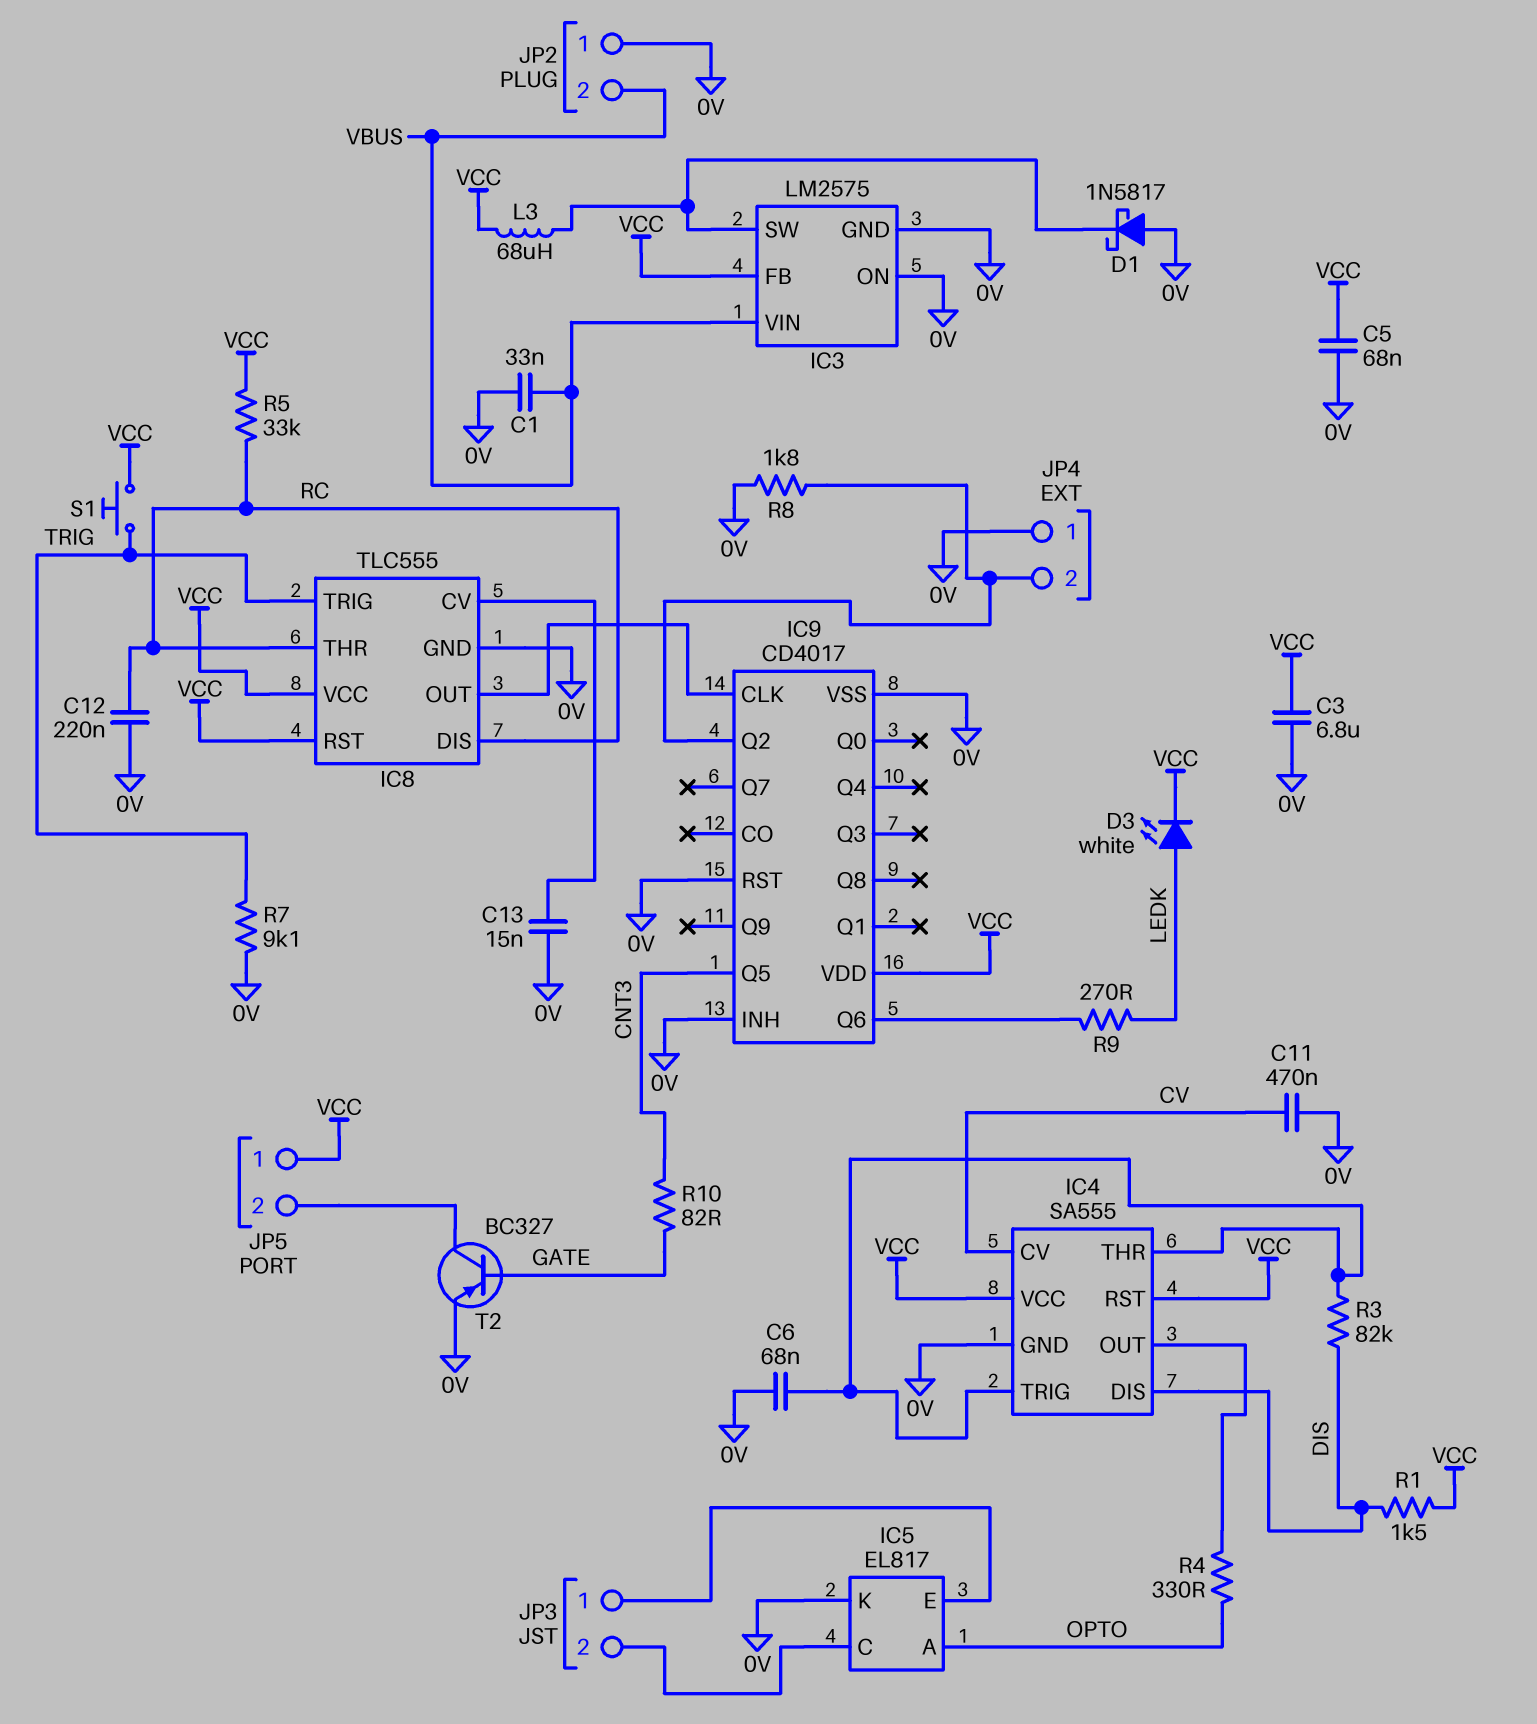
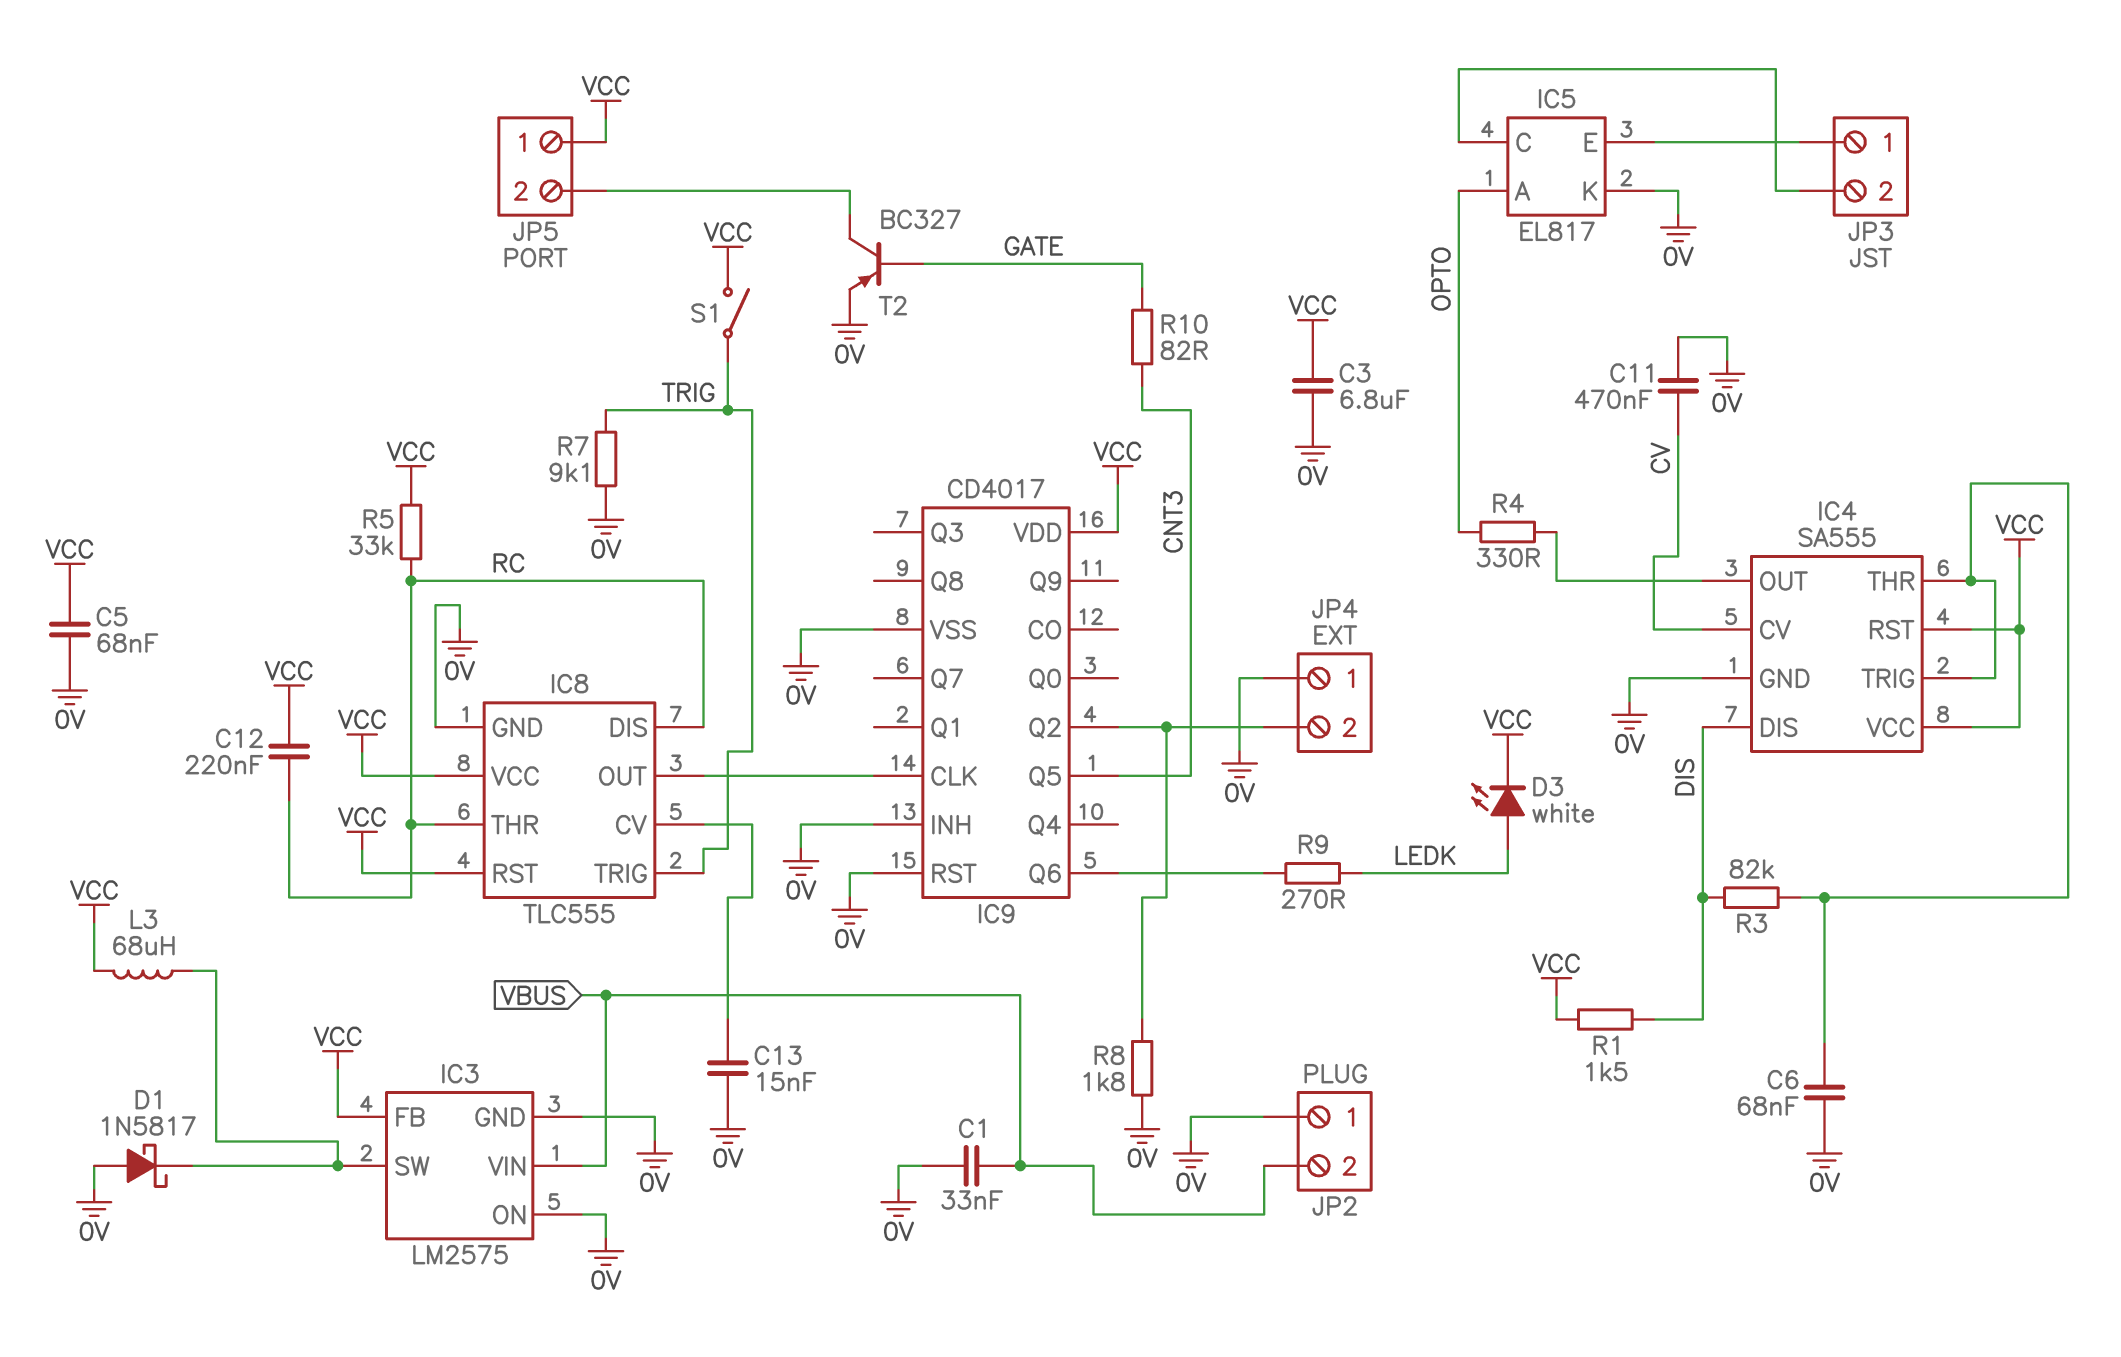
C12: 220nF (0V, RC) -> 220nF (RC, VCC)
S1: button (TRIG, VCC) -> switch (TRIG, VCC)

